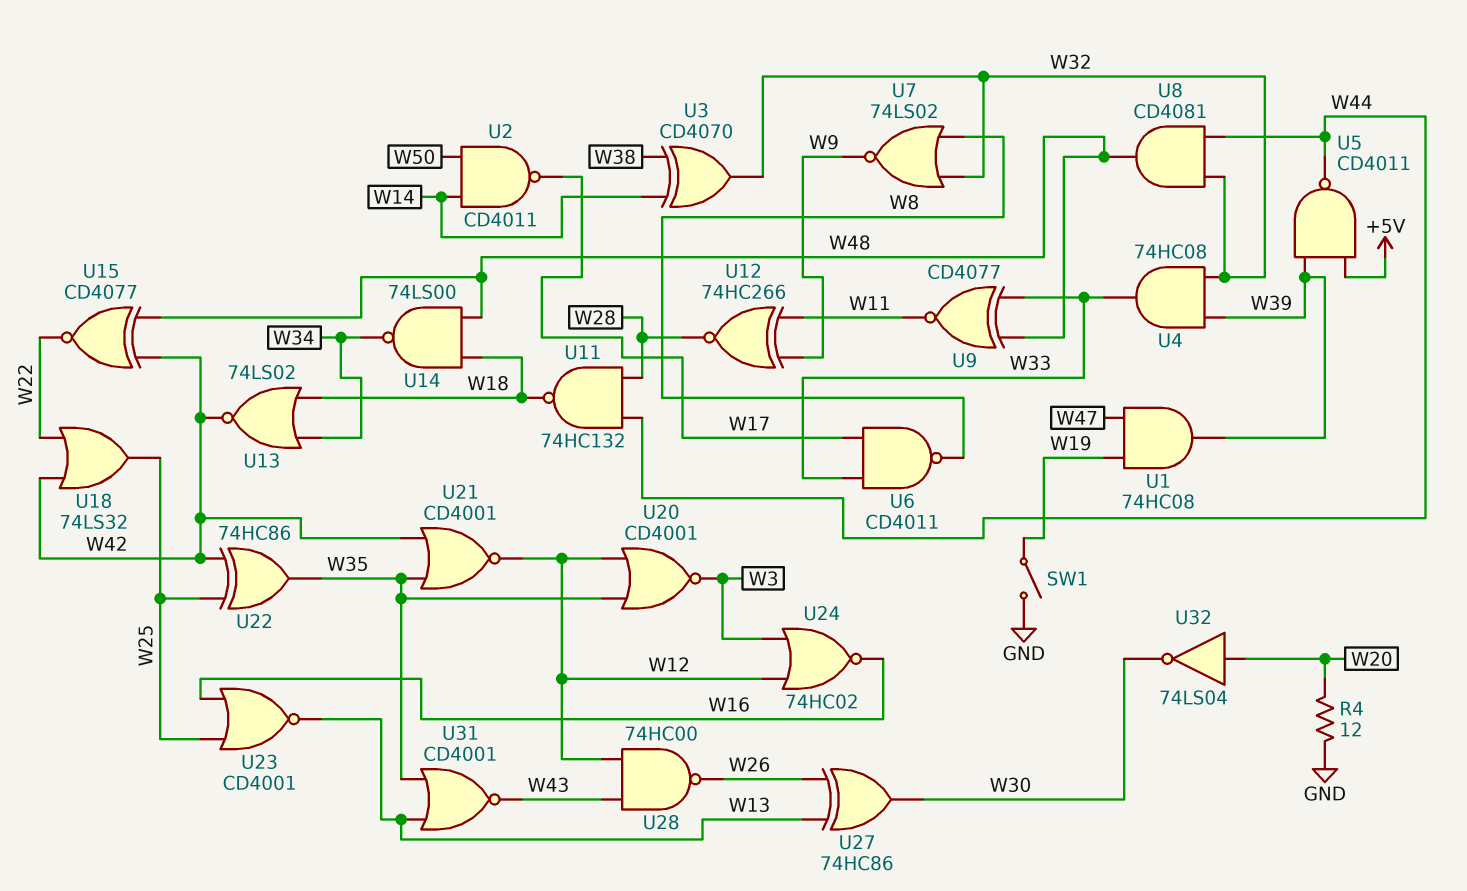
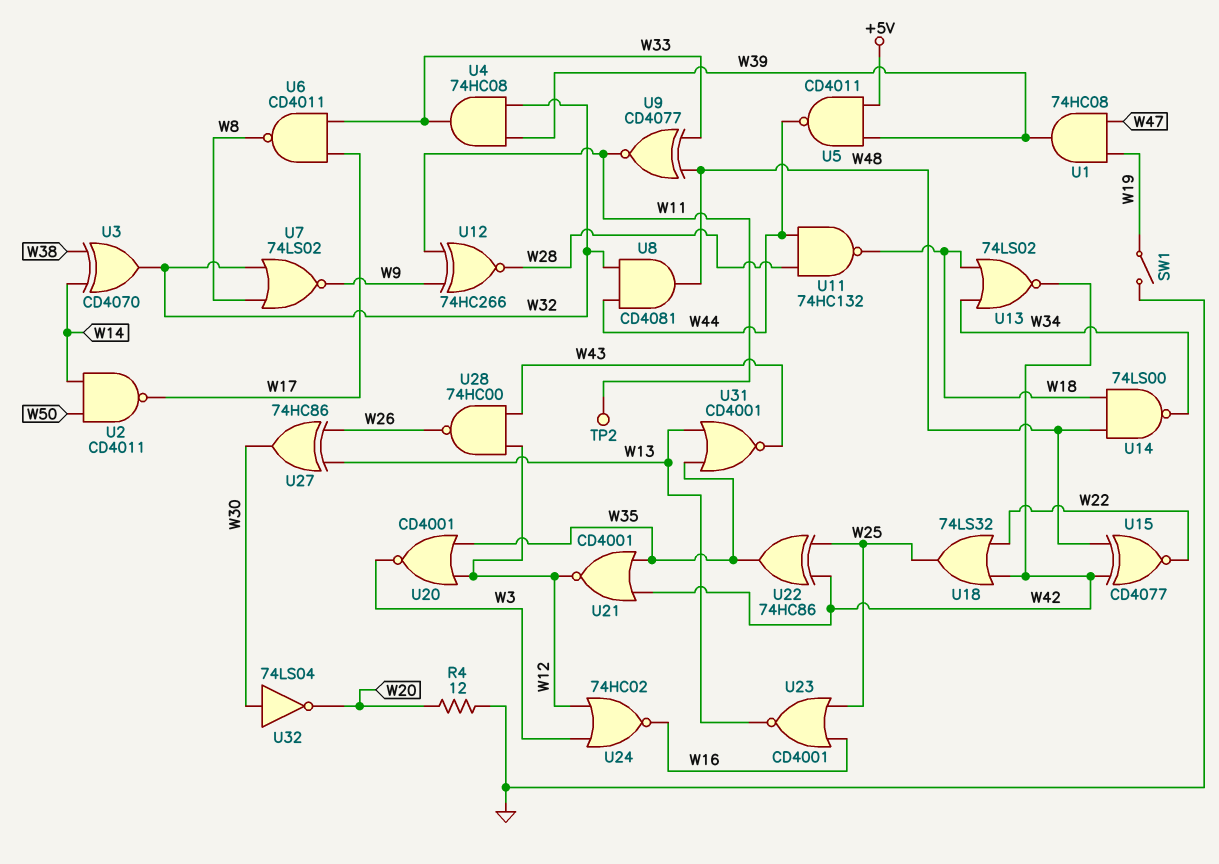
TP2: none -> test point (W11)
U32: NOT 74LS04 (in W20, out W30) -> NOT 74LS04 (in W30, out W20)

